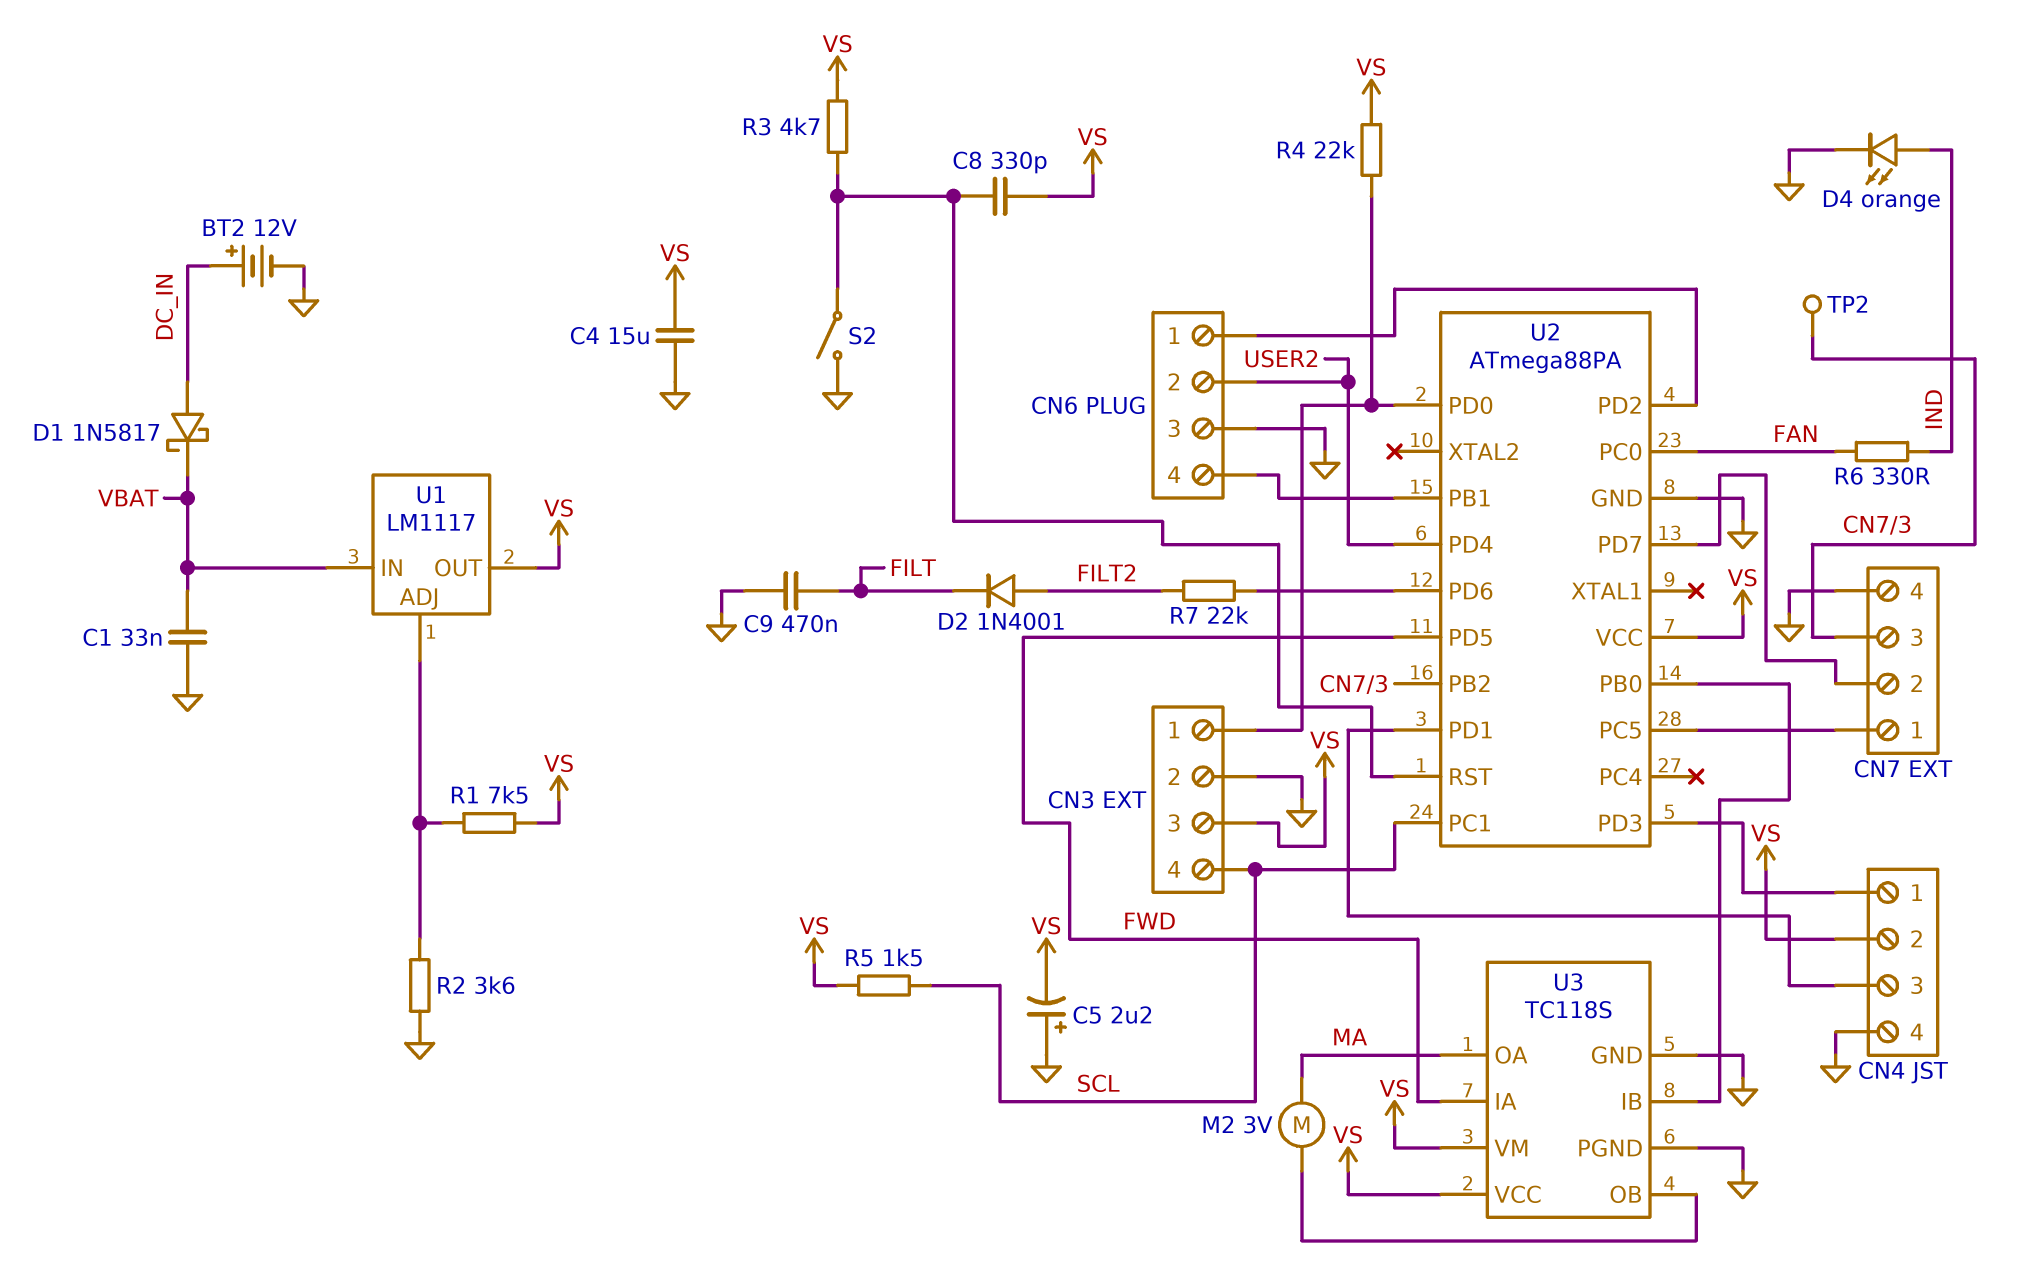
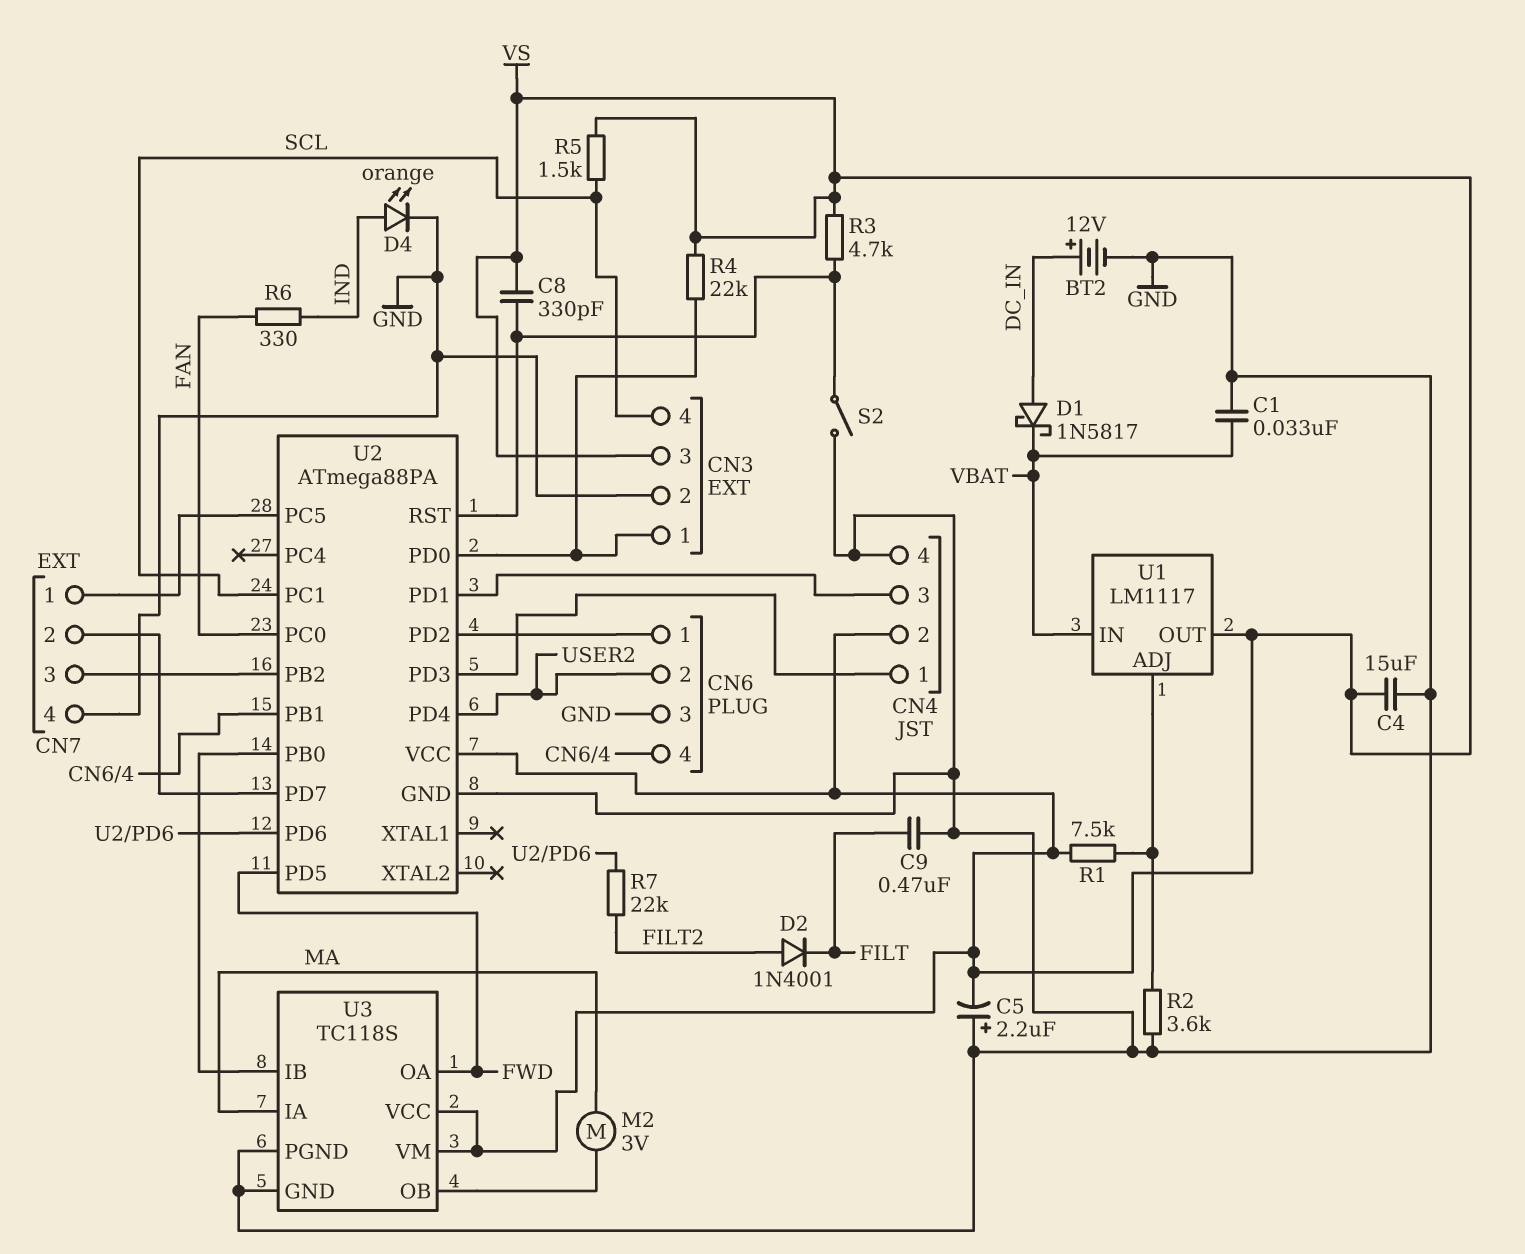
TP2: test point (CN7/3) -> none
U3 pin IA: FWD -> MA
U3 pin OA: MA -> FWD

